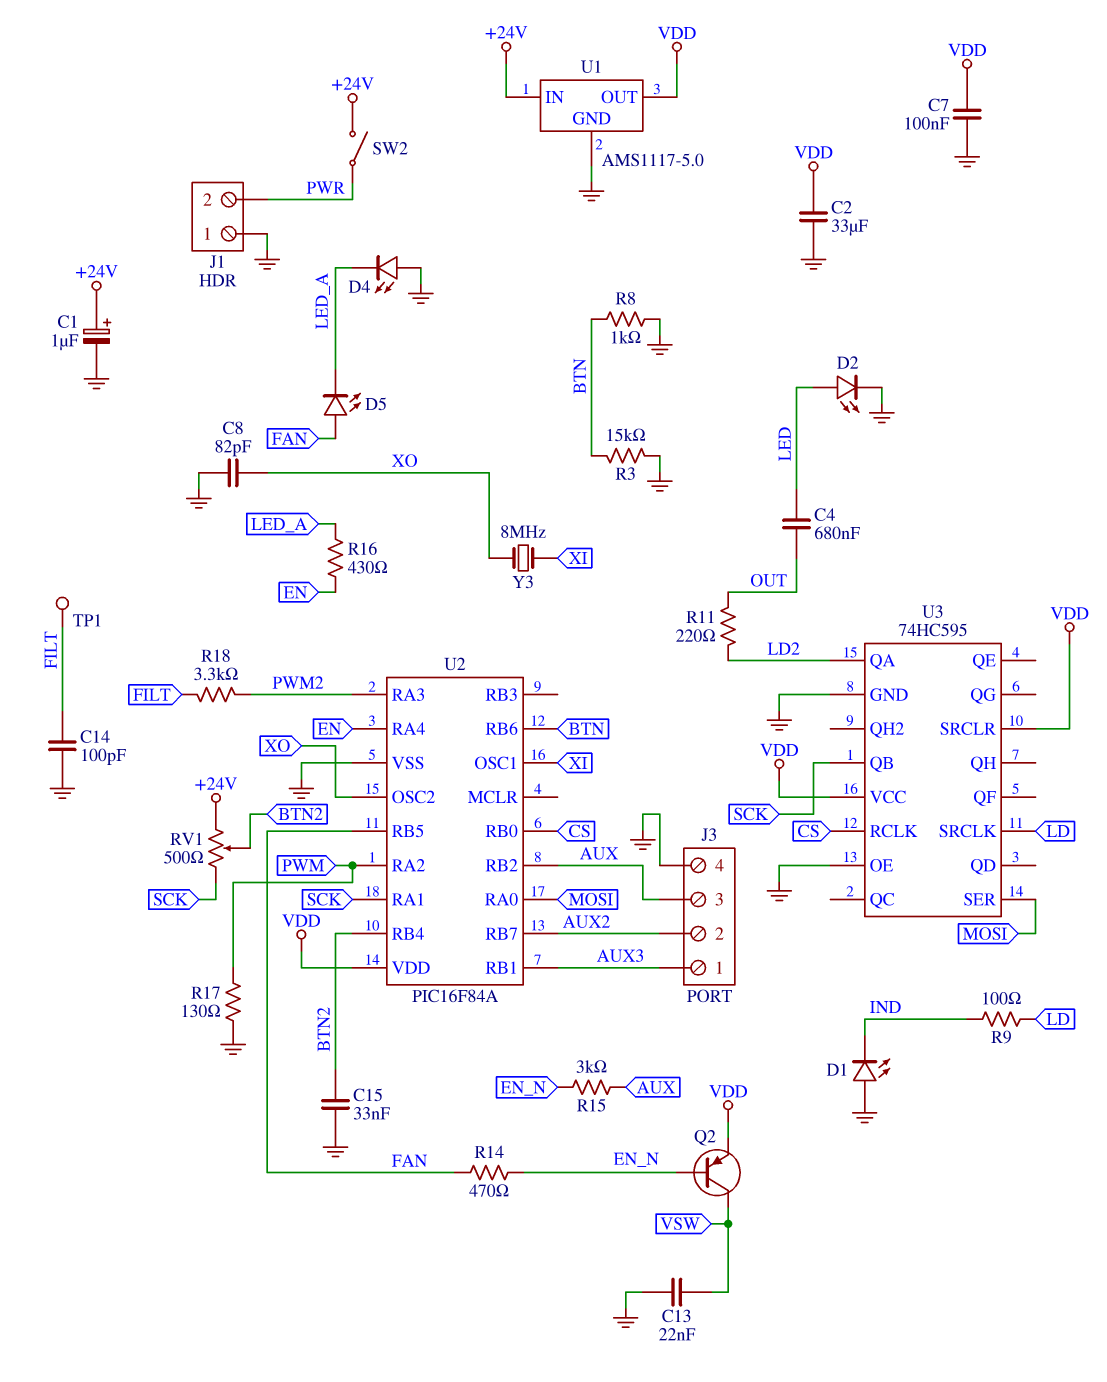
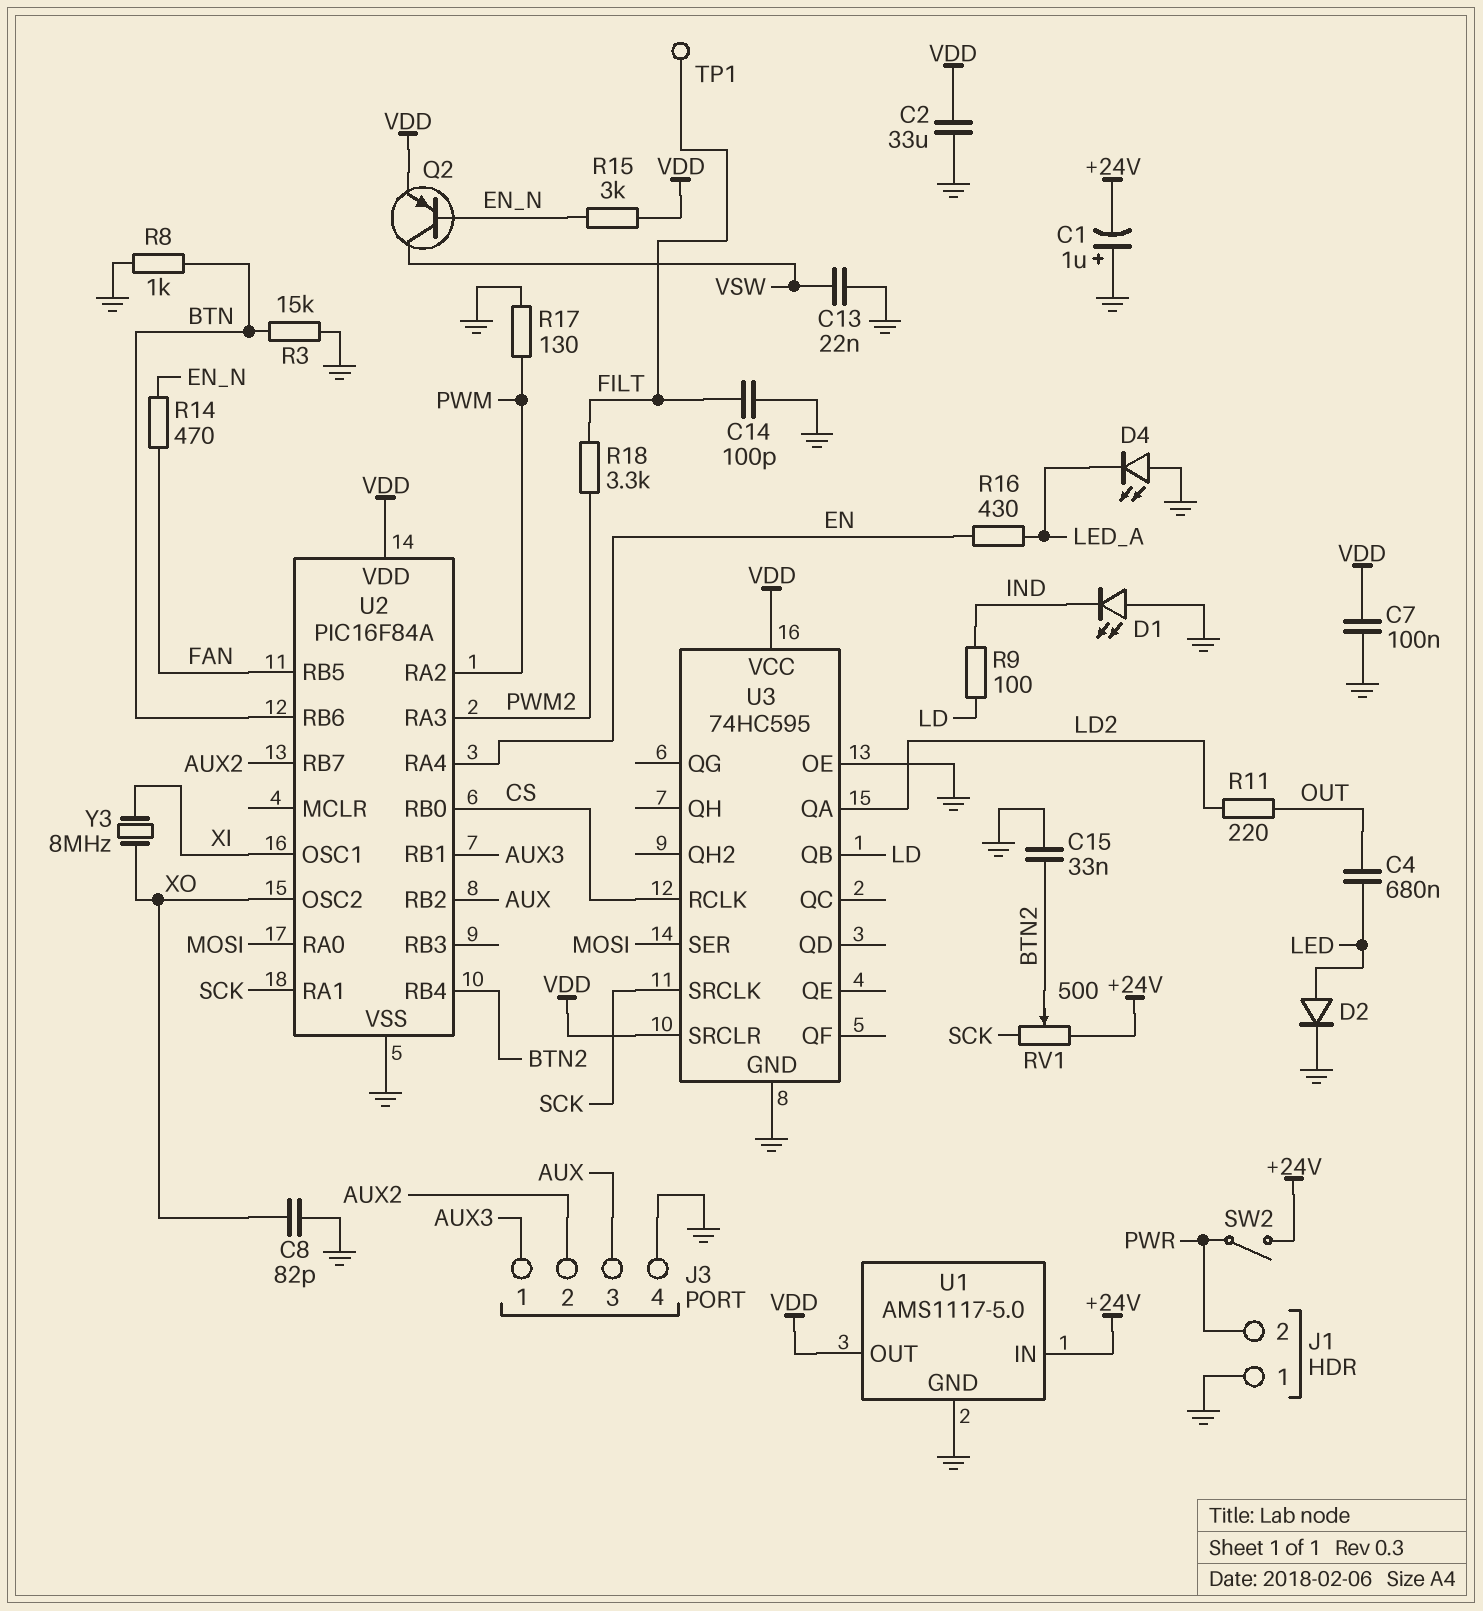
C1: 1uF (plus +24V, minus GND) -> 1uF (plus GND, minus +24V)
D2: LED (A LED, K GND) -> diode (A LED, K GND)
D5: LED (A FAN, K LED_A) -> none
R15: 3k (AUX, EN_N) -> 3k (EN_N, VDD)
U3 pin QB: SCK -> LD
U3 pin SRCLK: LD -> SCK

